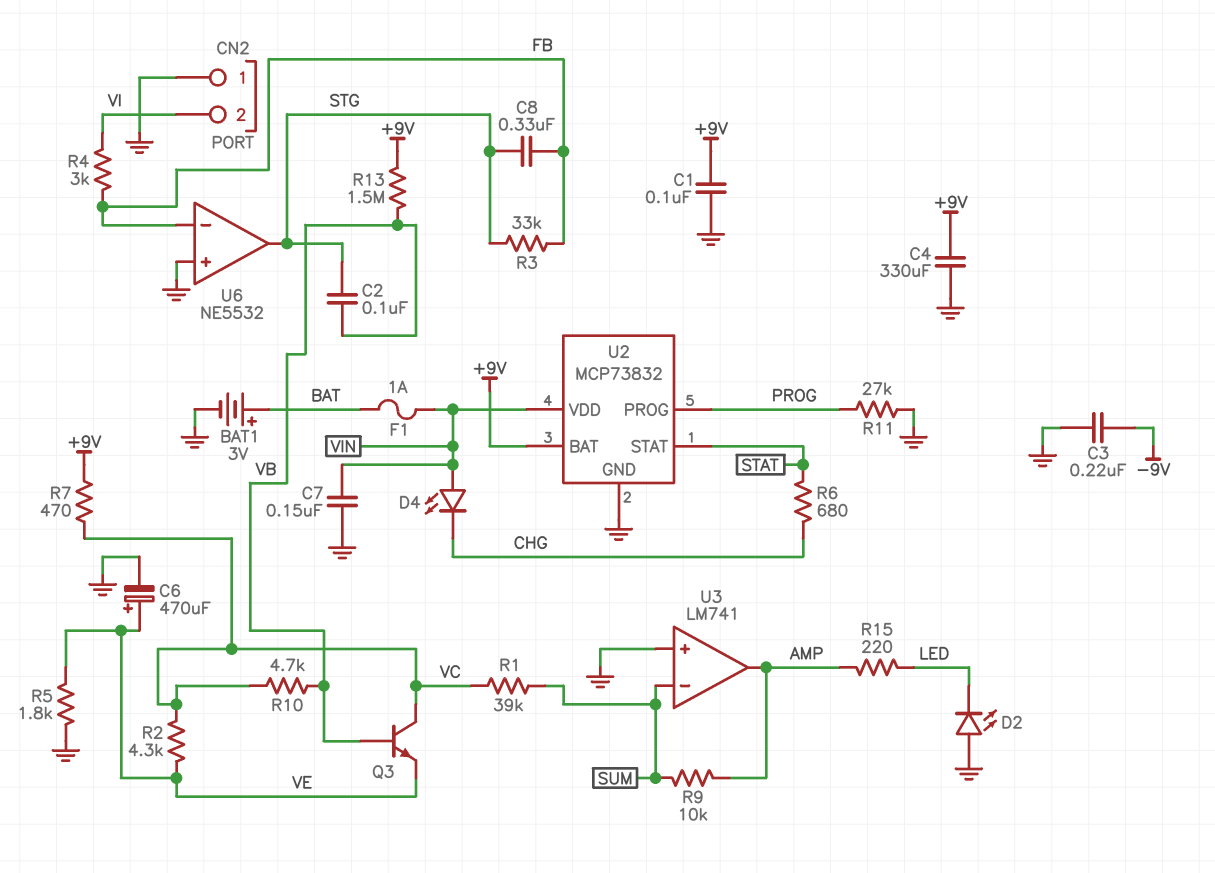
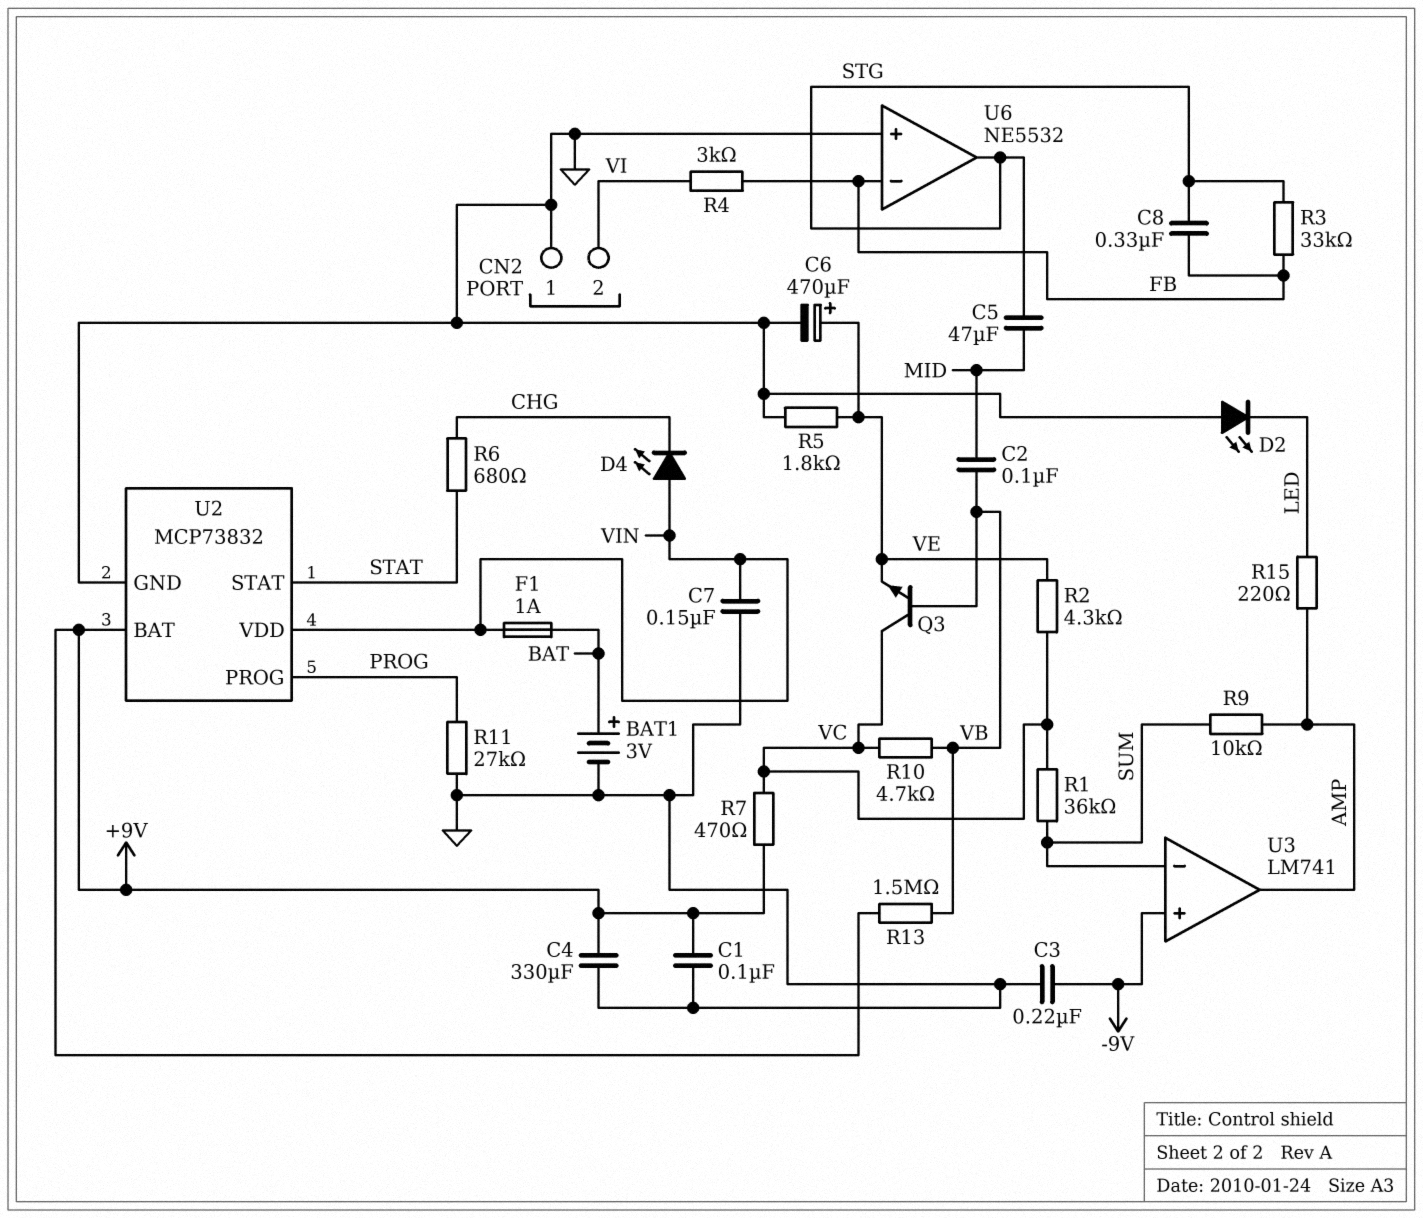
C2: 100nF (STG, VB) -> 100nF (MID, VB)
C5: none -> 47uF (MID, STG)
R1: 39k (SUM, VC) -> 36k (SUM, VC)
U3 pin in+: GND -> -9V

